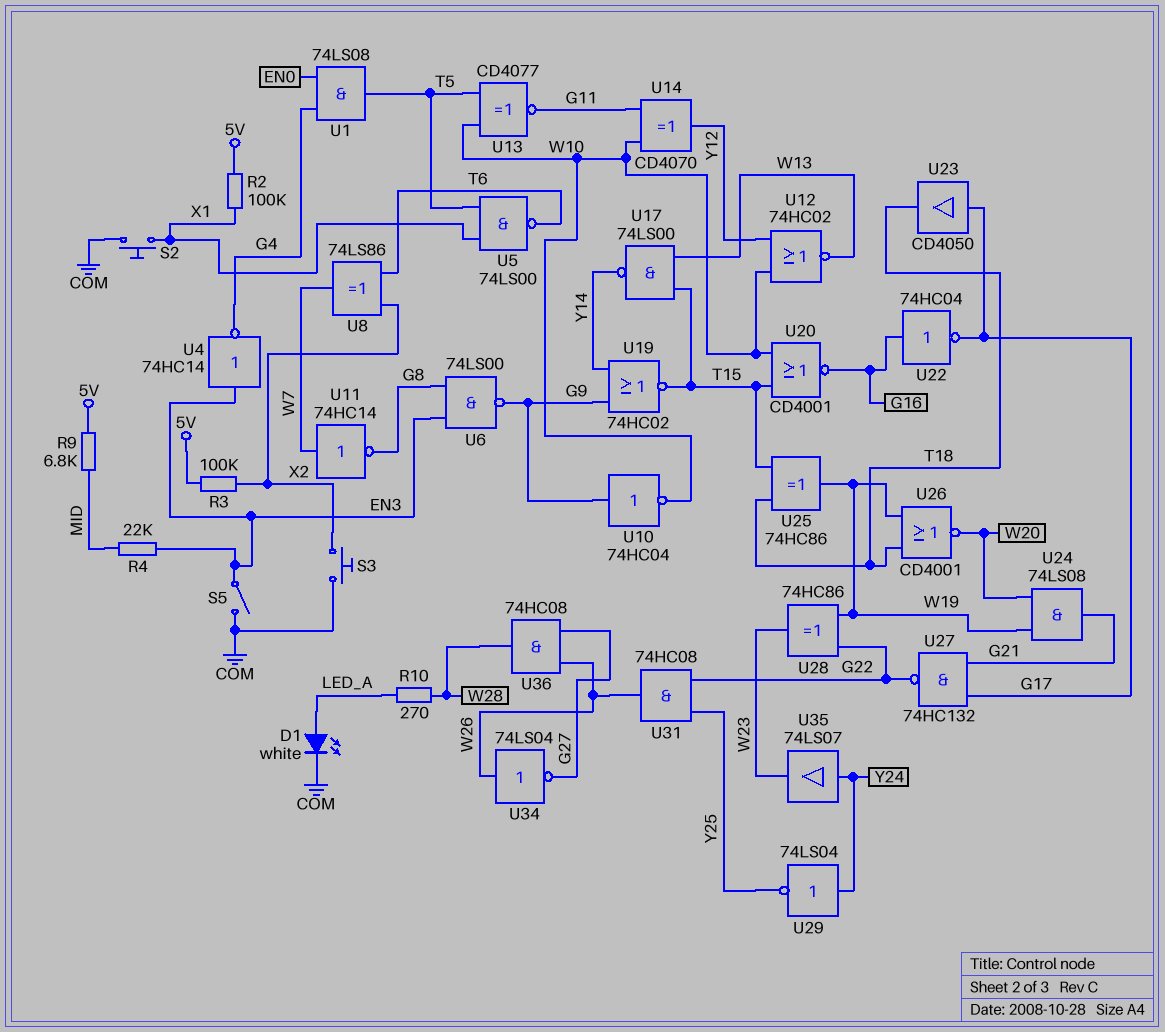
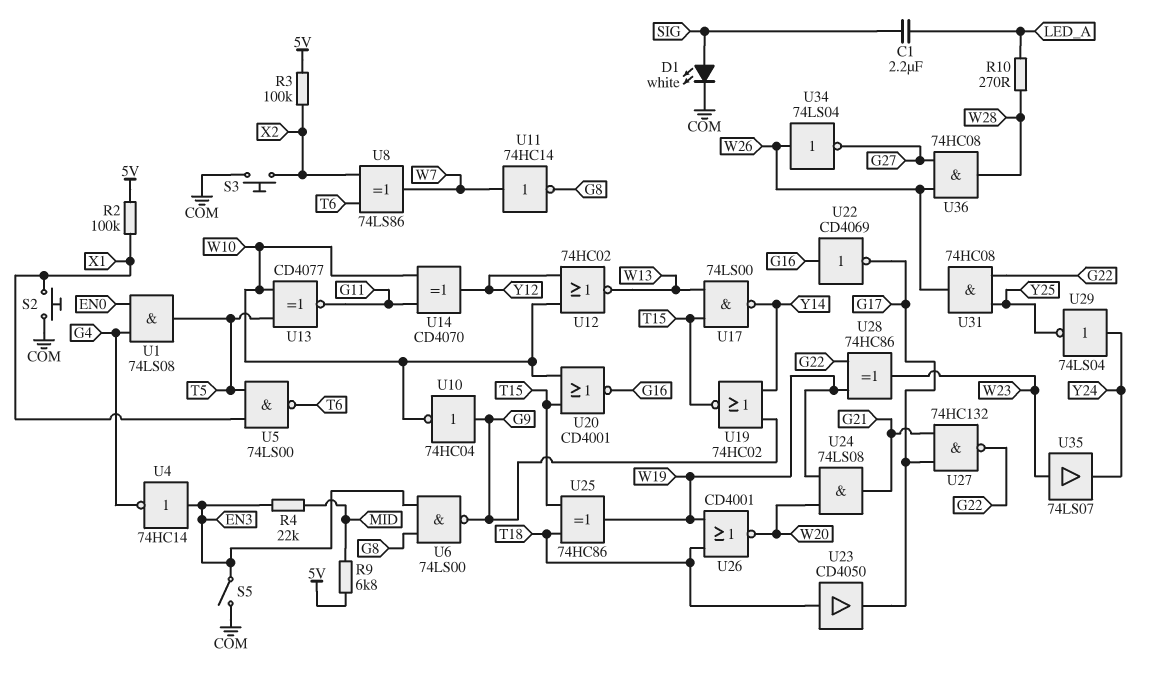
C1: none -> 2.2uF (LED_A, SIG)
D1: LED white (A LED_A, K COM) -> LED white (A SIG, K COM)
U22: NOT 74HC04 (in G16, out G17) -> NOT CD4069 (in G16, out G17)
U23: buffer CD4050 (in G17, out T18) -> buffer CD4050 (in T18, out G17)
U35: buffer 74LS07 (in Y24, out W23) -> buffer 74LS07 (in W23, out Y24)

